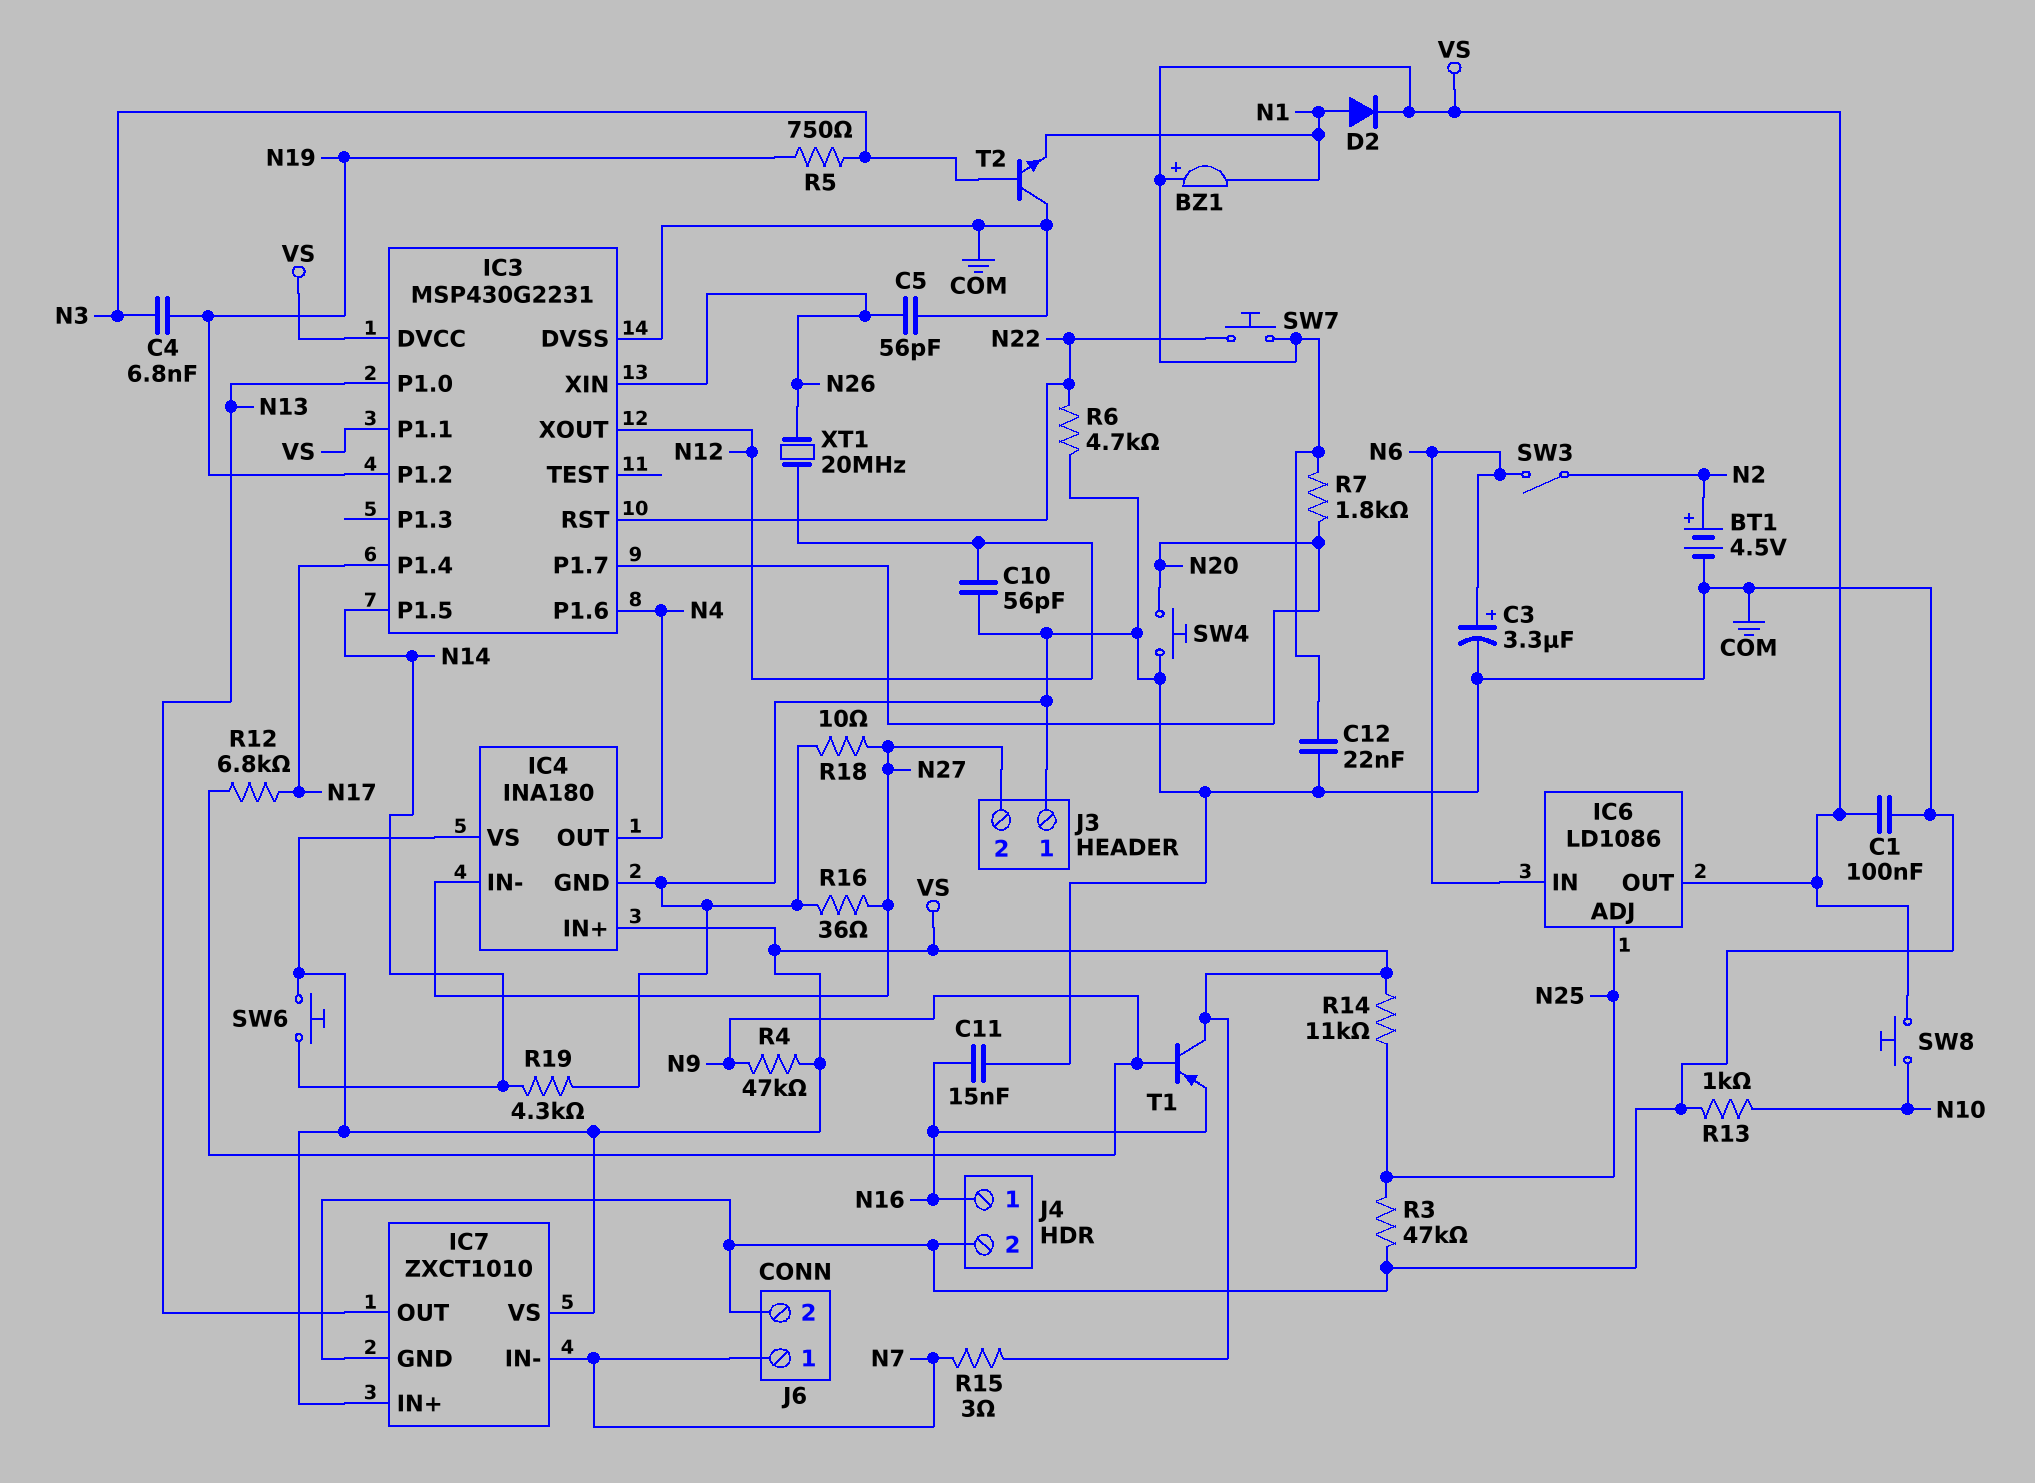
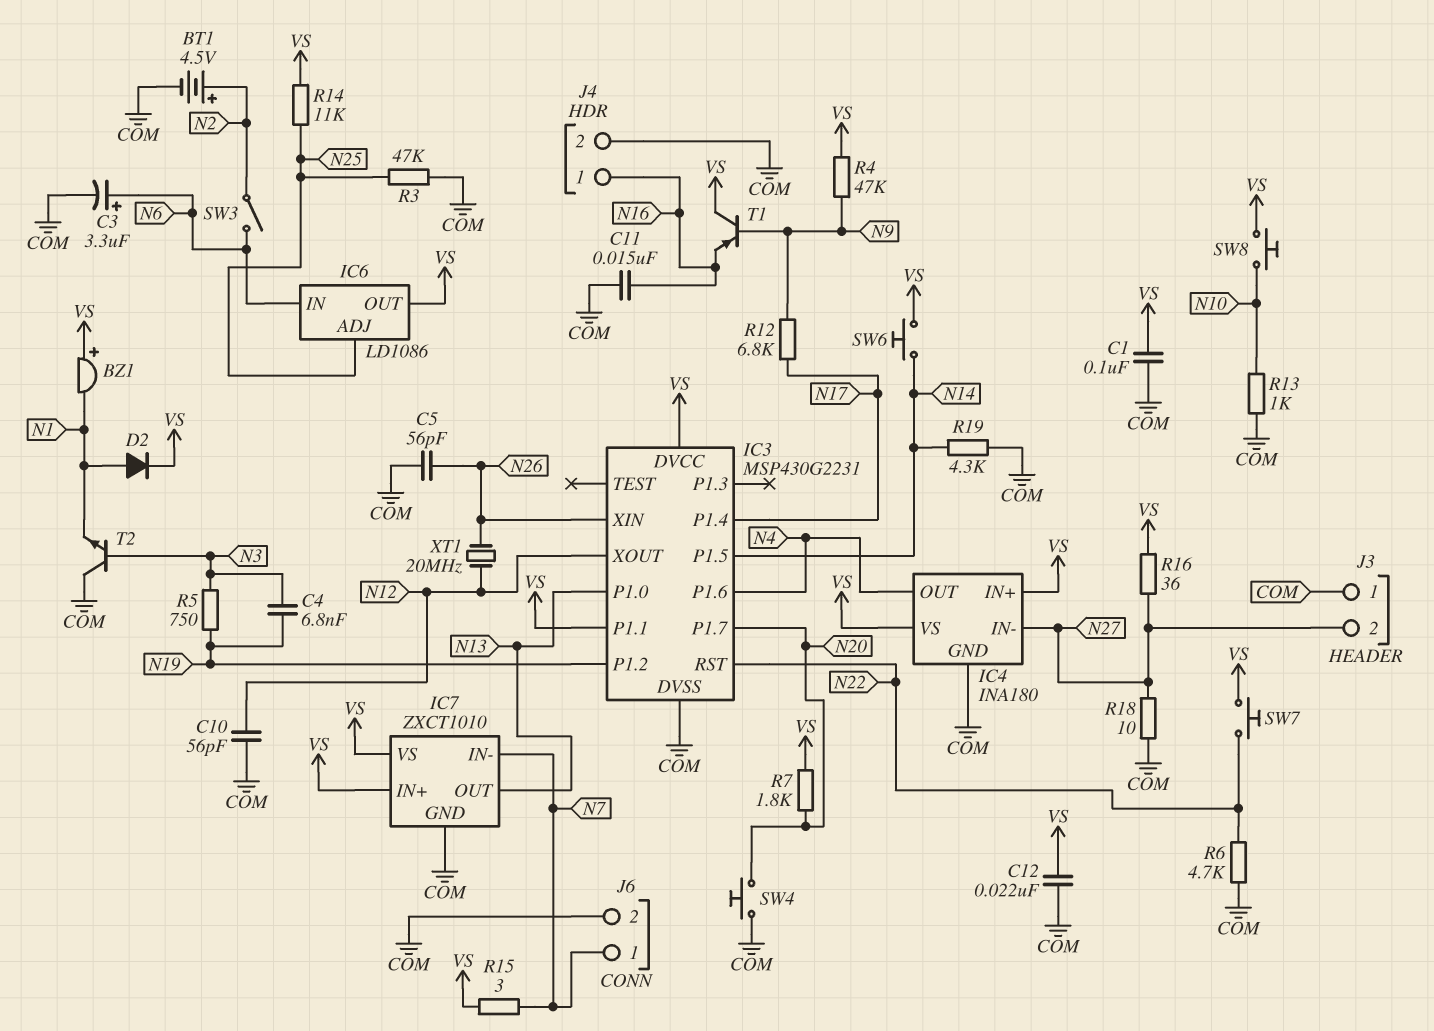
R16: 36 (COM, N27) -> 36 (N27, VS)

